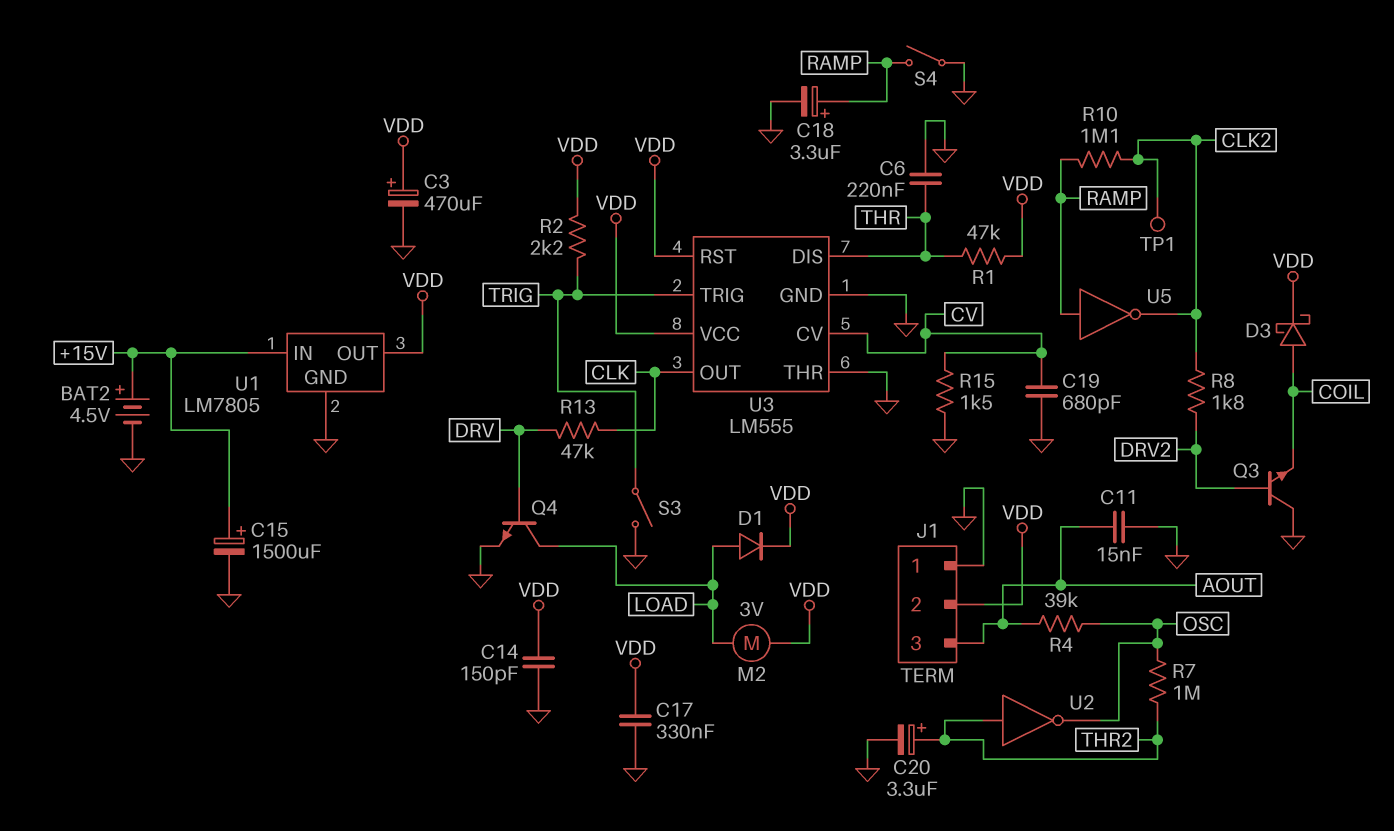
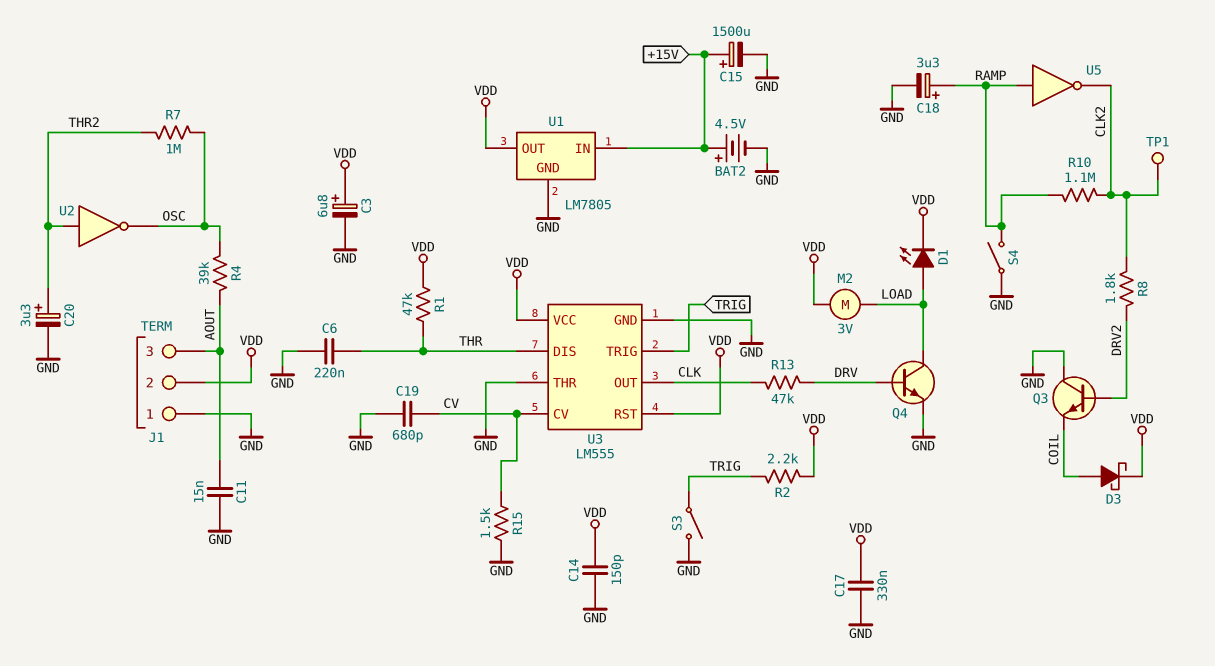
C3: 470uF (plus VDD, minus GND) -> 6.8uF (plus VDD, minus GND)
D1: diode (A LOAD, K VDD) -> LED (A LOAD, K VDD)

